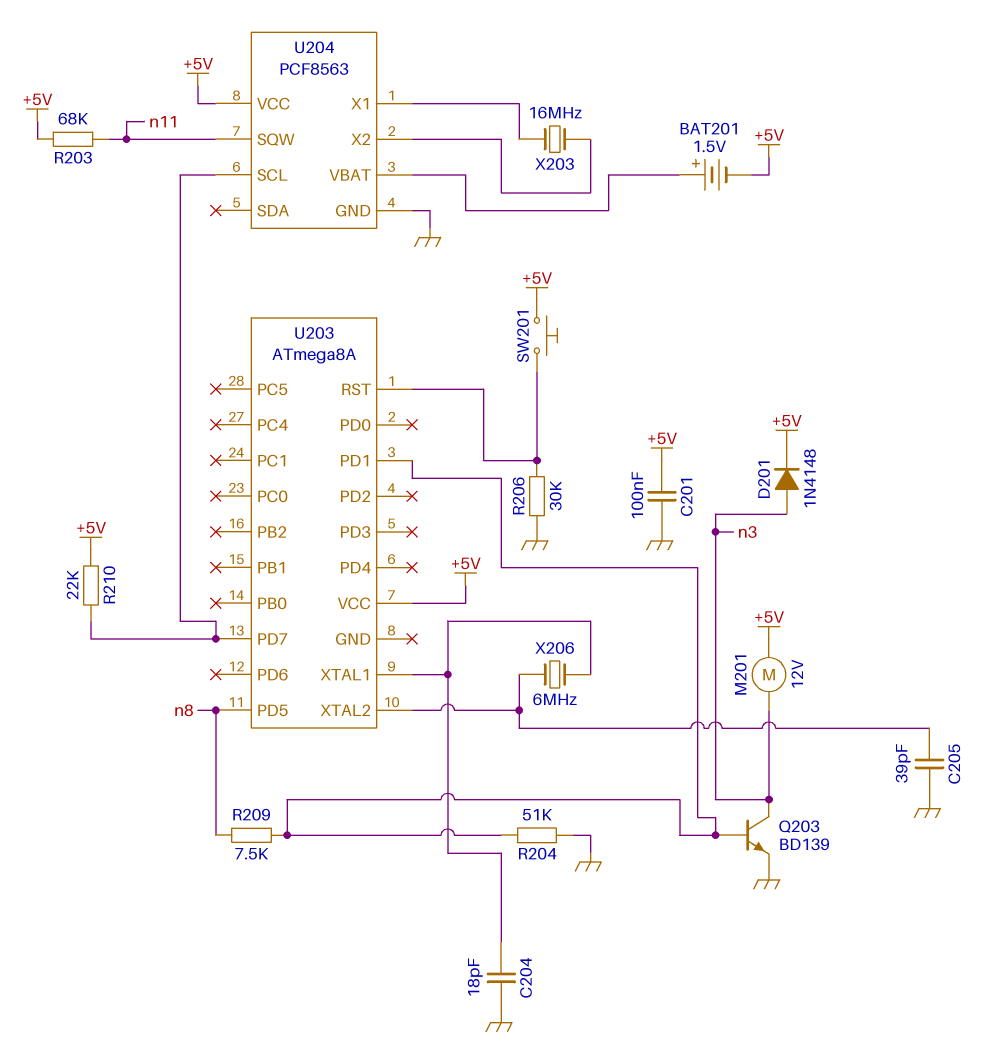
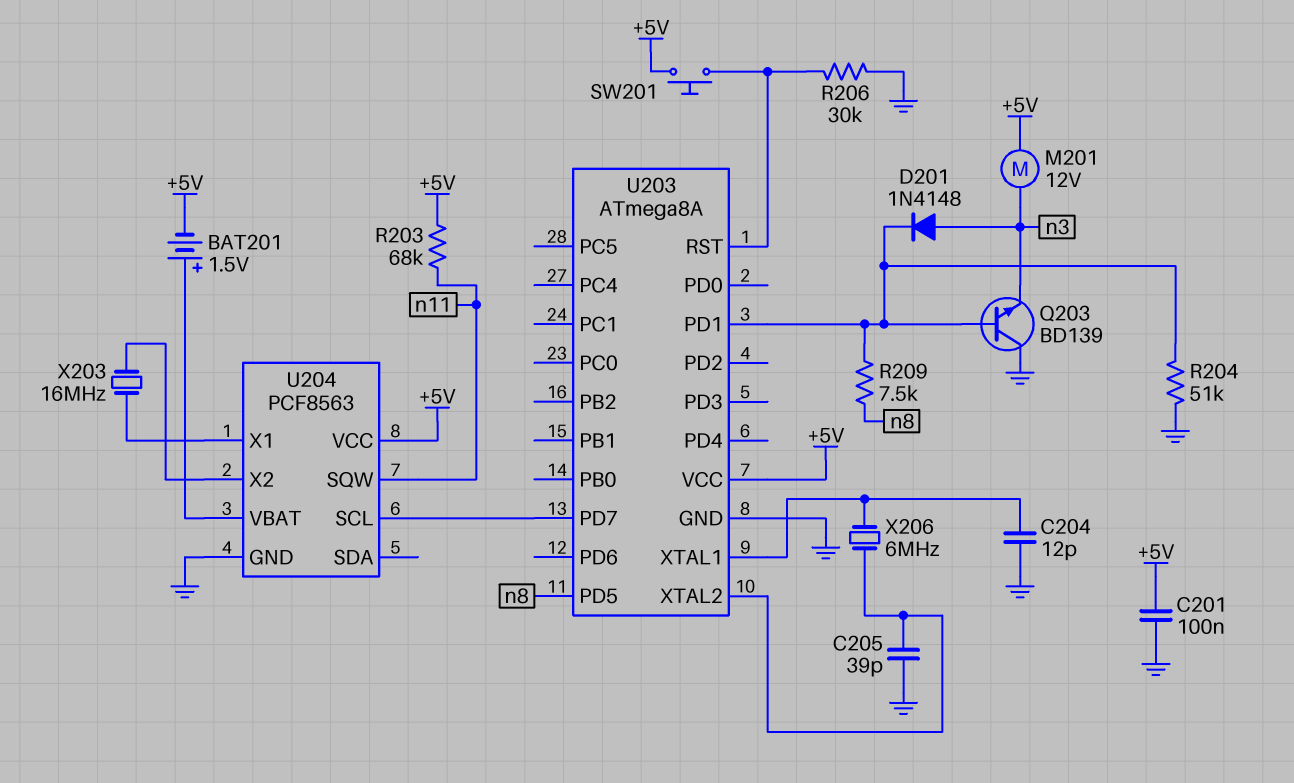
C204: 18pF (GND, U203/XTAL1) -> 12pF (GND, U203/XTAL1)
D201: diode 1N4148 (A n3, K +5V) -> diode 1N4148 (A n3, K U203/PD1)
Q203: NPN BD139 (B U203/PD1, C n3, E GND) -> NPN BD139 (B U203/PD1, C GND, E n3)
R210: 22k (+5V, U203/PD7) -> none
U203 pin GND: none -> GND

